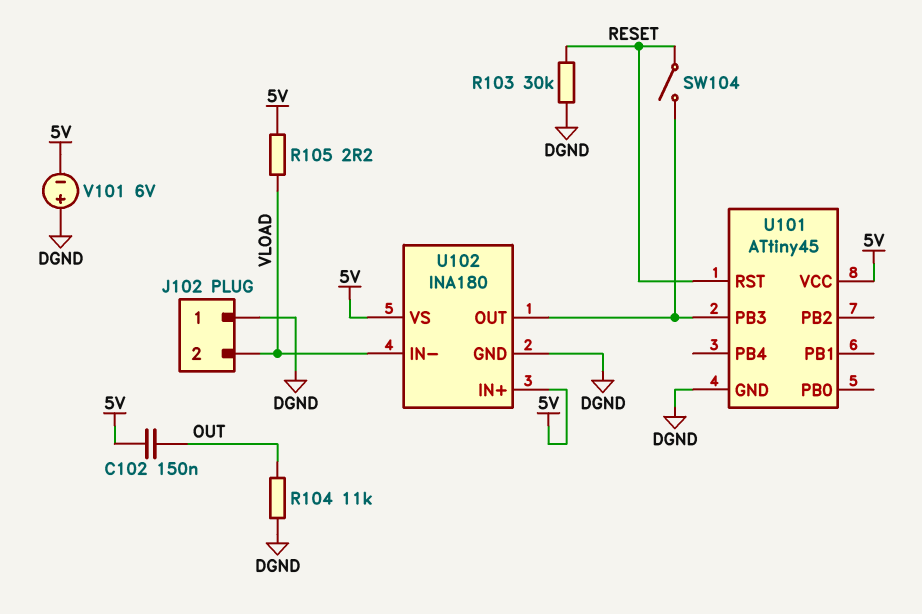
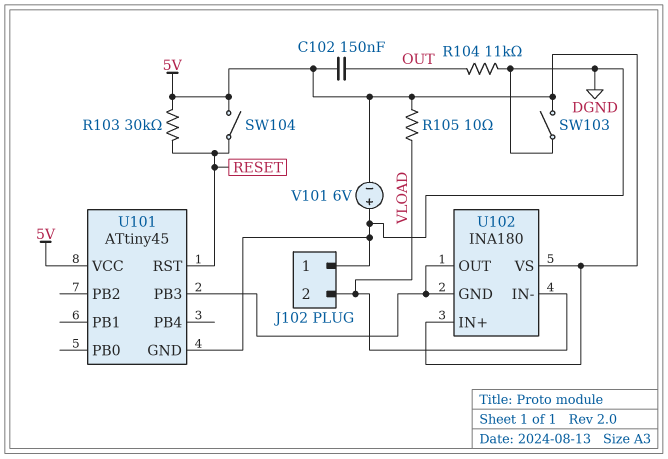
R103: 30k (DGND, RESET) -> 30k (5V, RESET)
R105: 2.2 (5V, VLOAD) -> 10 (5V, VLOAD)
SW103: none -> switch (5V, DGND)
SW104: switch (RESET, U101/PB3) -> switch (5V, RESET)
U102 pin GND: DGND -> U101/PB3

